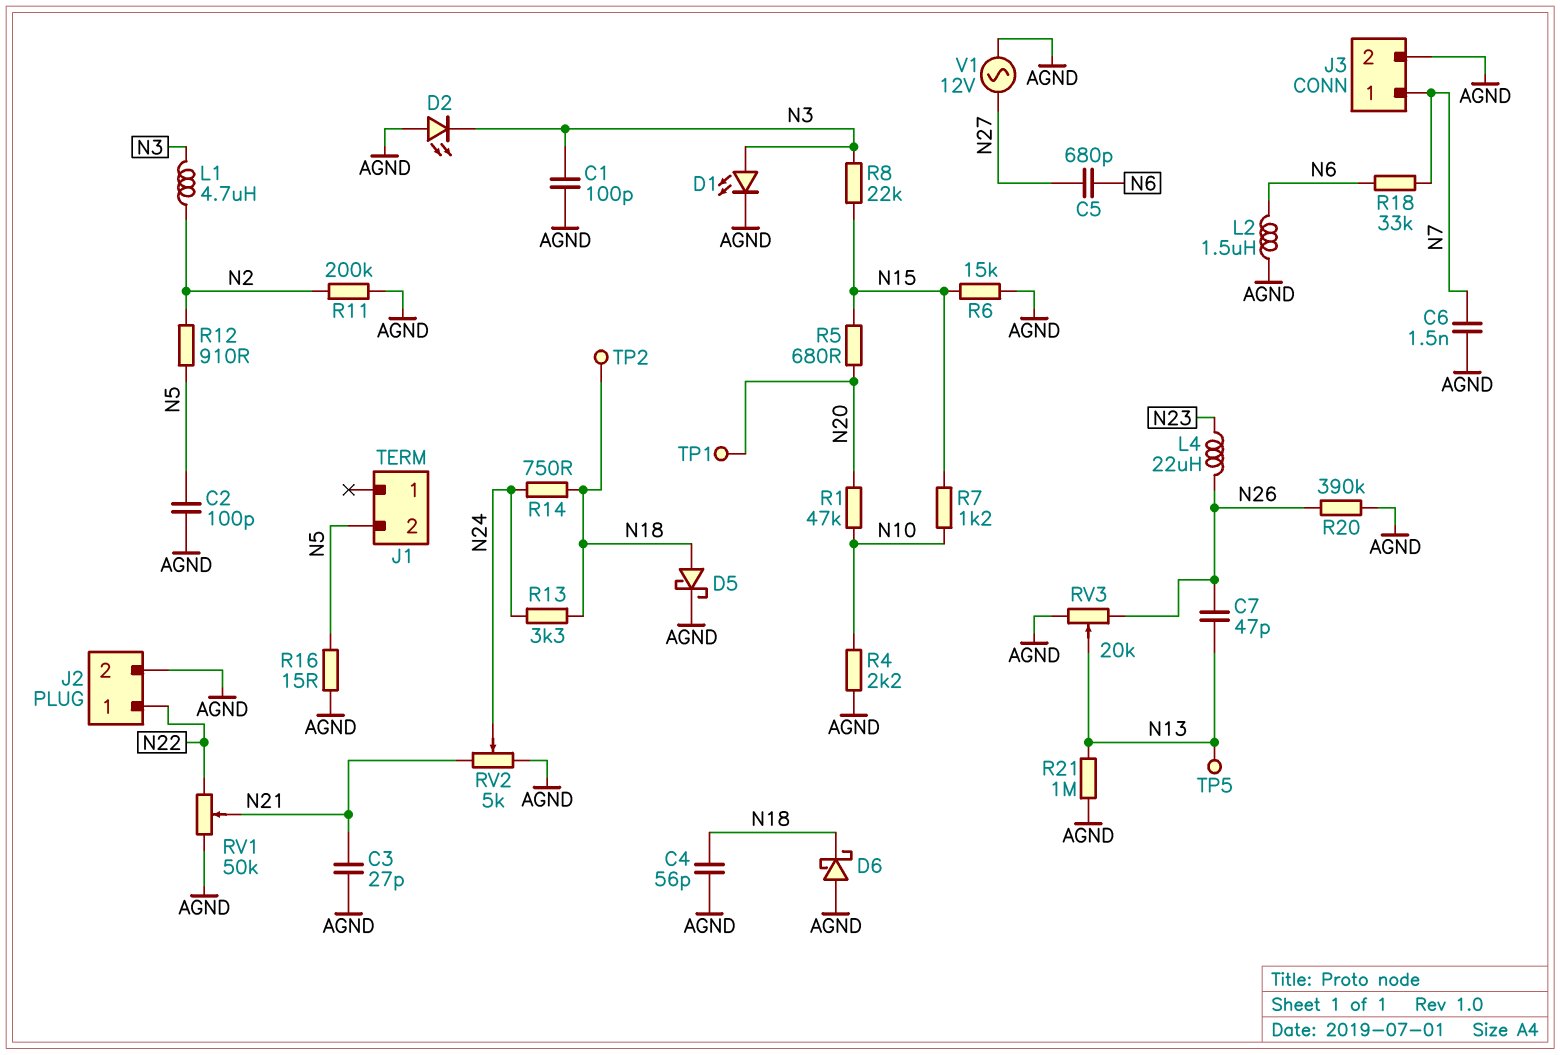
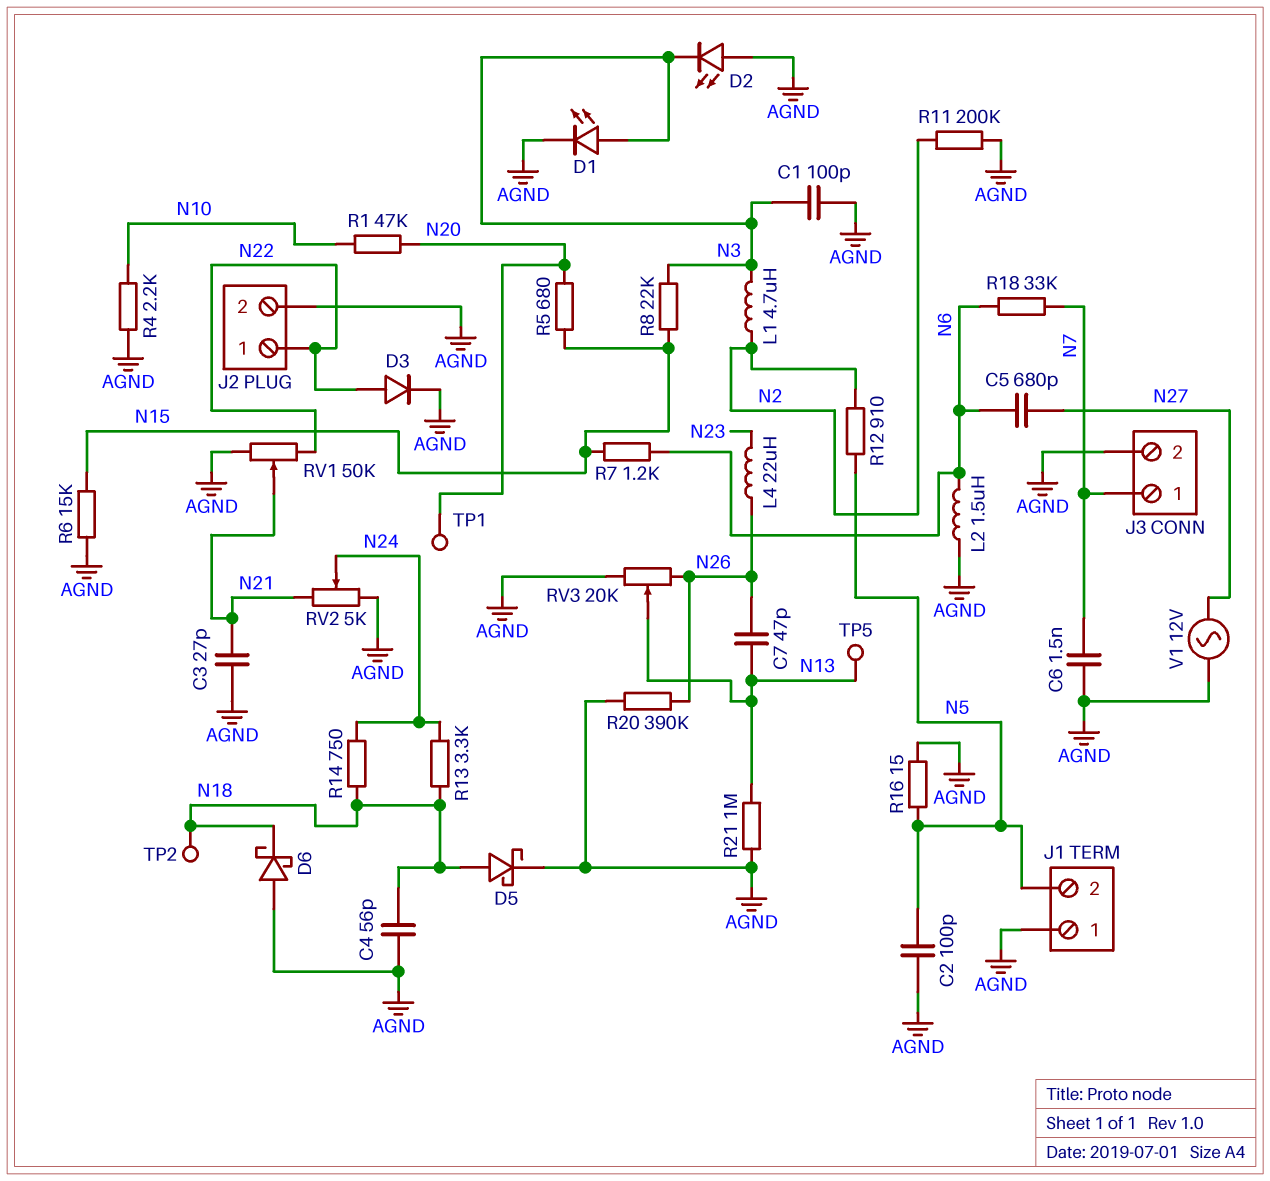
D3: none -> diode (A N22, K AGND)
J1 pin 1: none -> AGND
R7: 1.2k (N10, N15) -> 1.2k (N6, N15)

